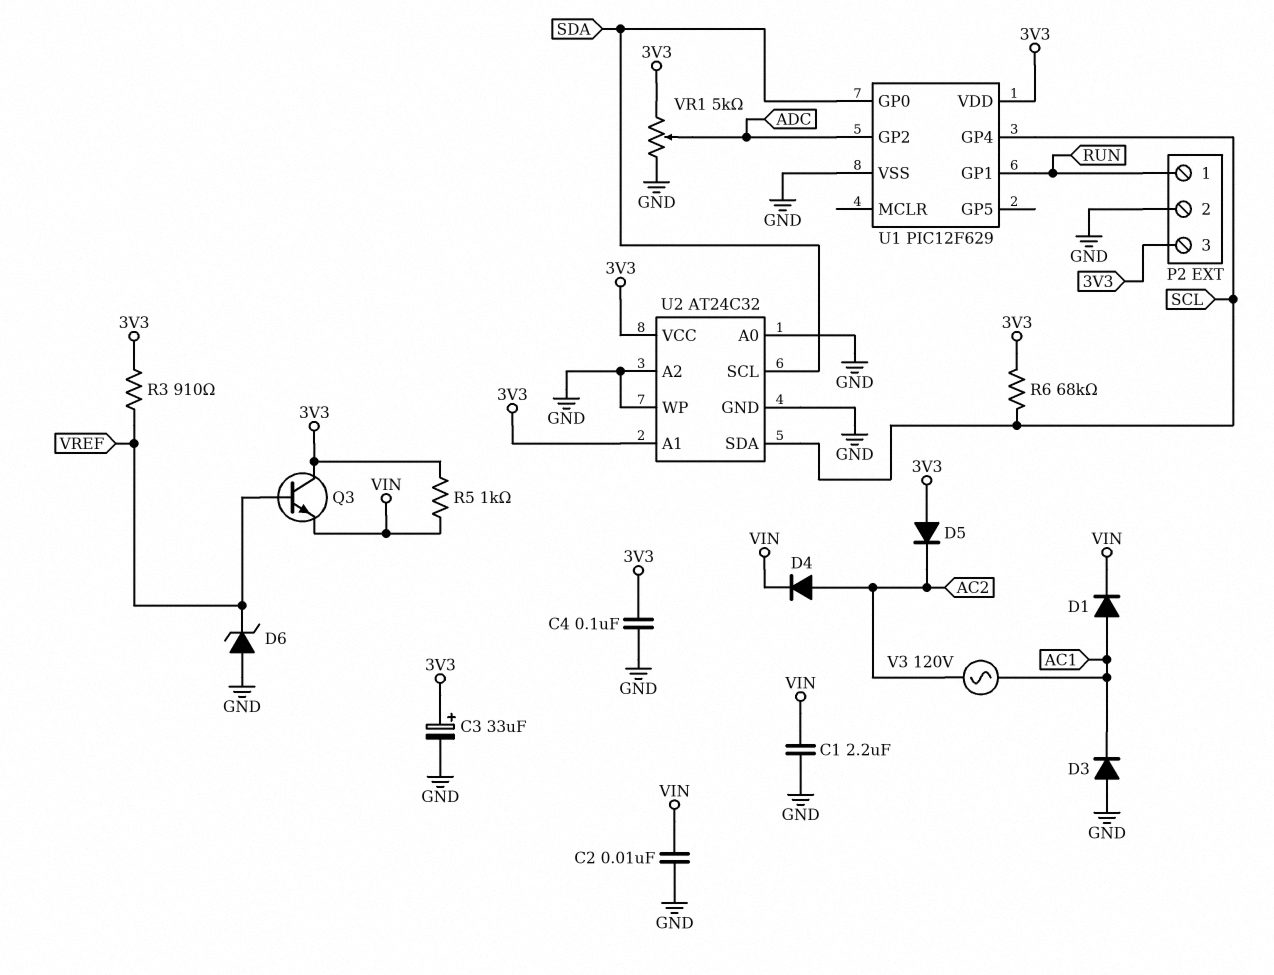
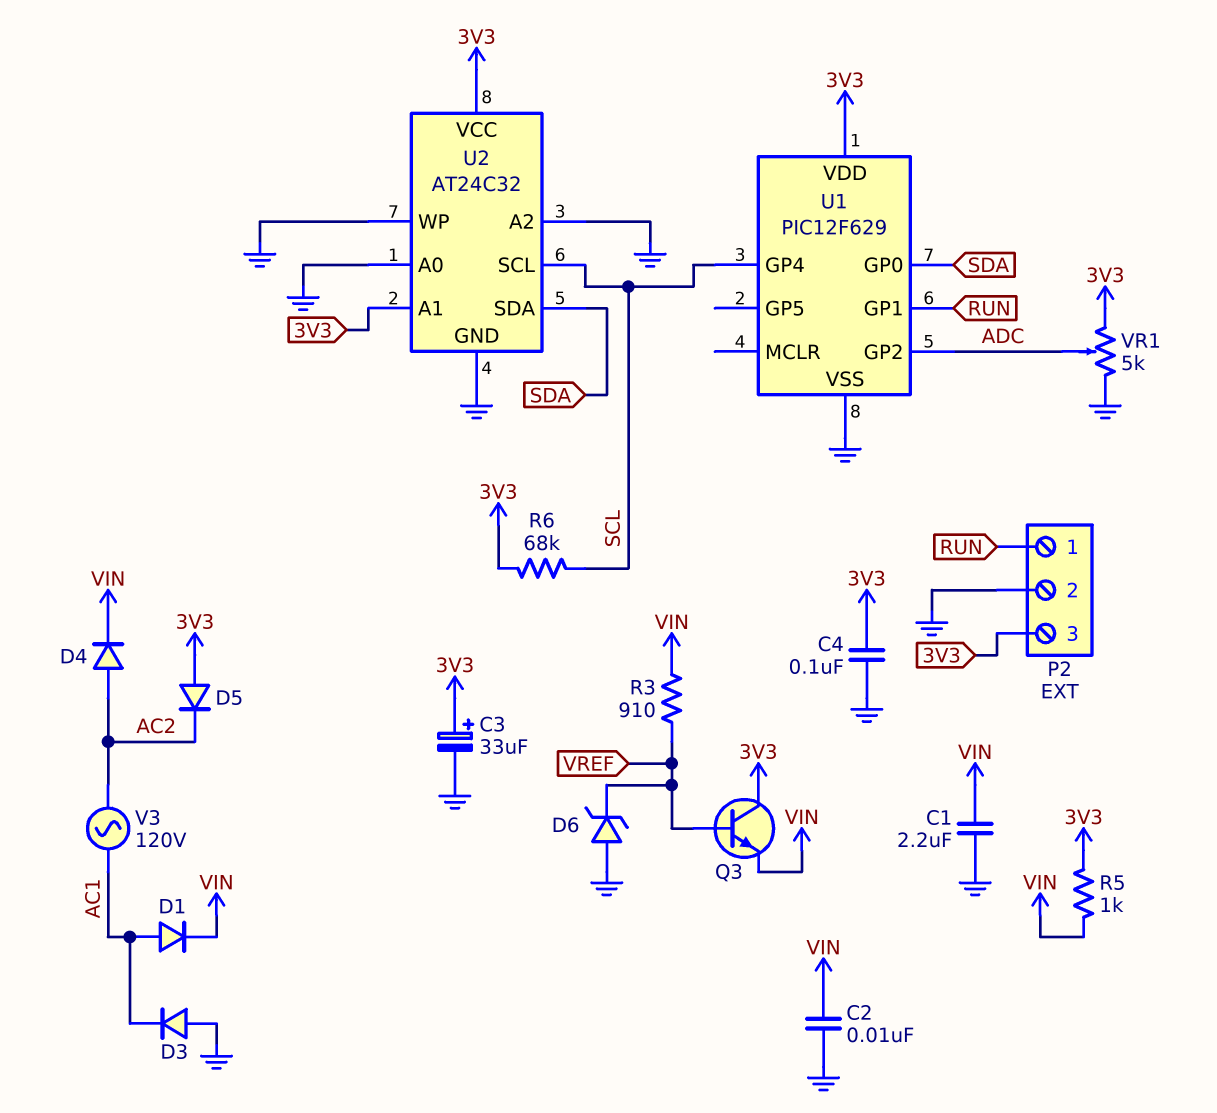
R3: 910 (3V3, VREF) -> 910 (VIN, VREF)
U2 pin SCL: SDA -> SCL
U2 pin SDA: SCL -> SDA

